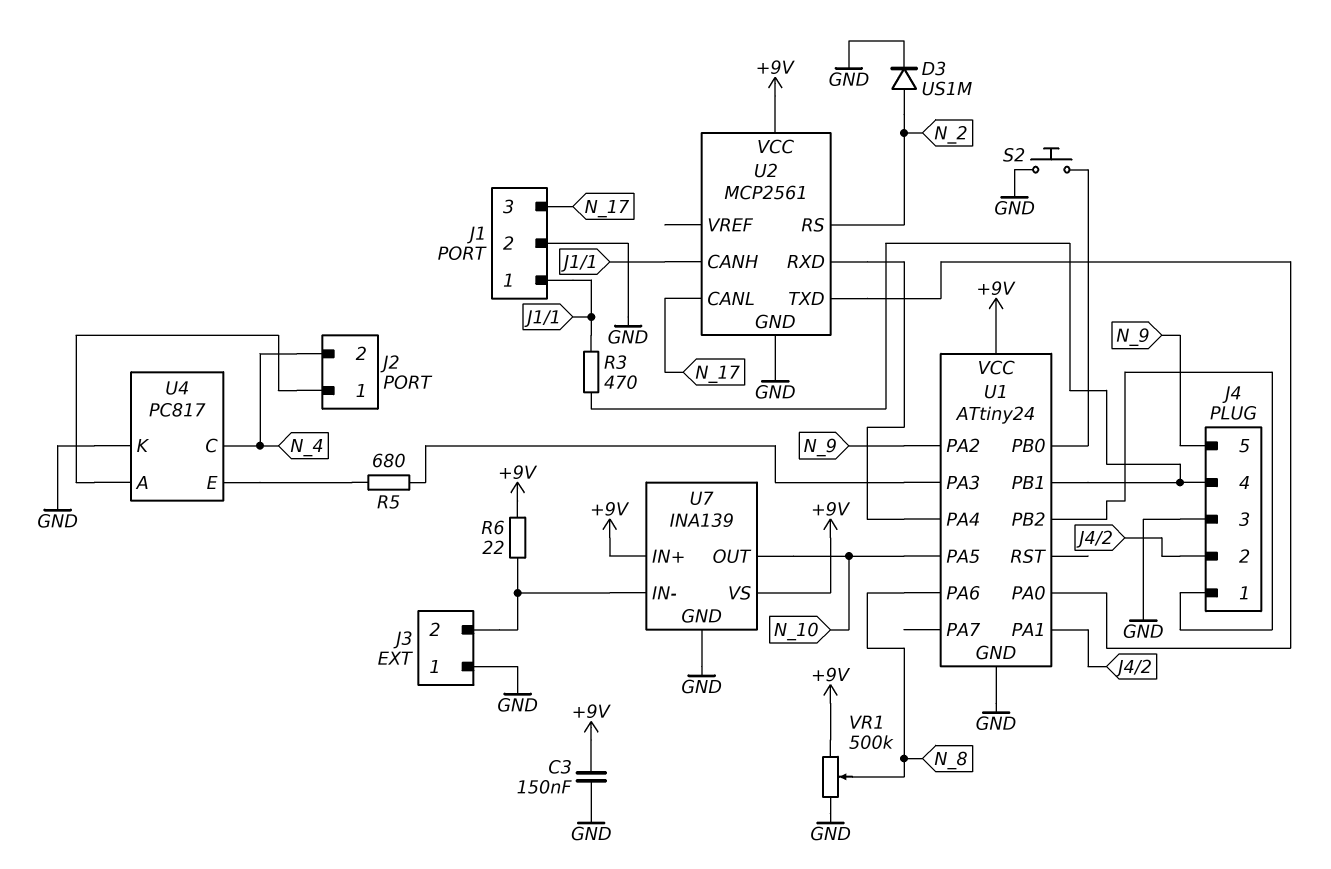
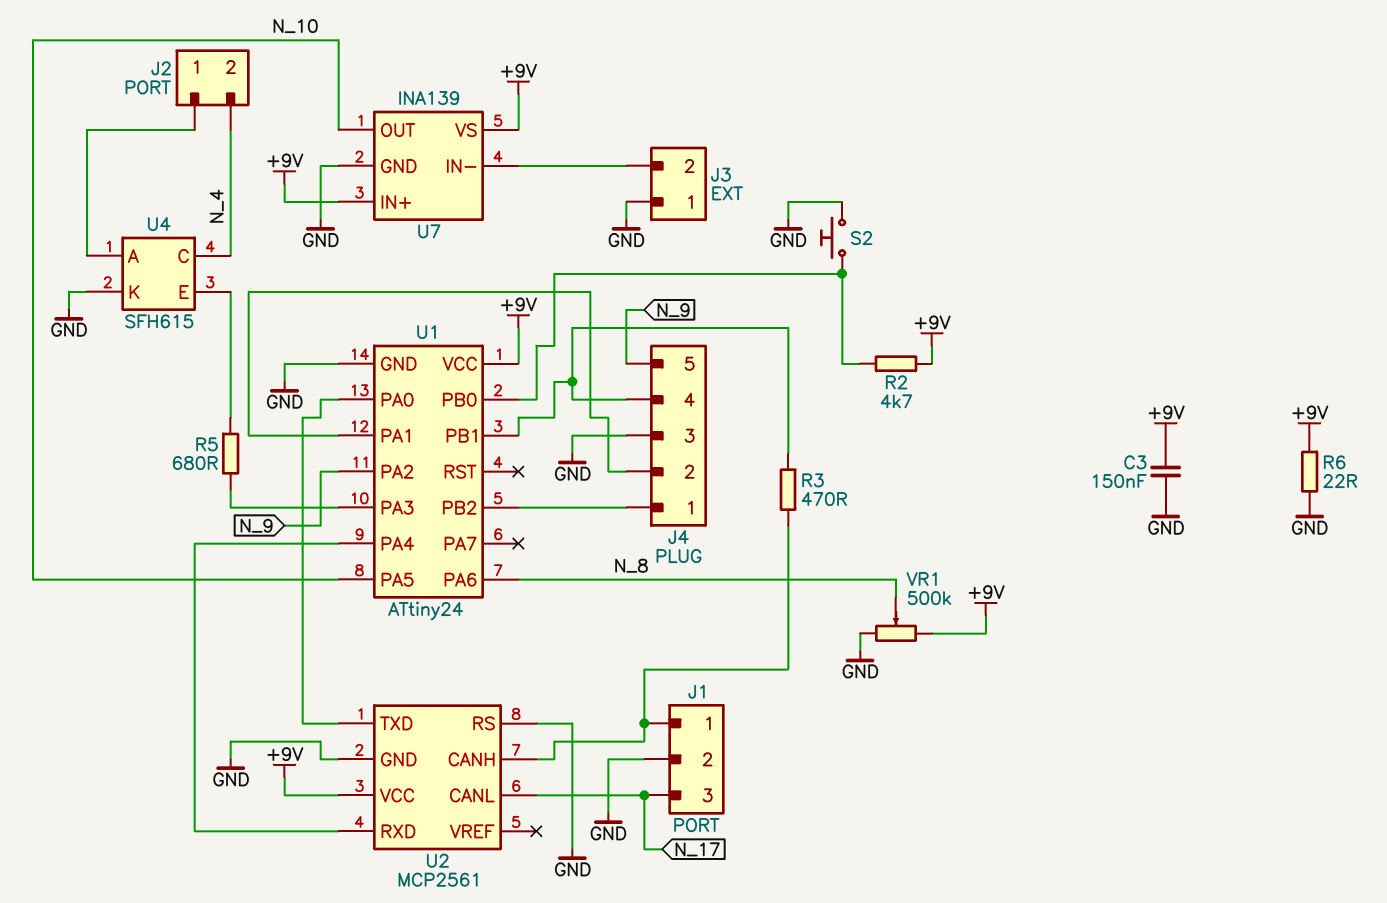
D3: diode US1M (A N_2, K GND) -> none
R2: none -> 4.7k (+9V, U1/PB0)
R6: 22 (+9V, J3/2) -> 22 (+9V, GND)
U2 pin RS: N_2 -> GND
U4: PC817 -> SFH615

